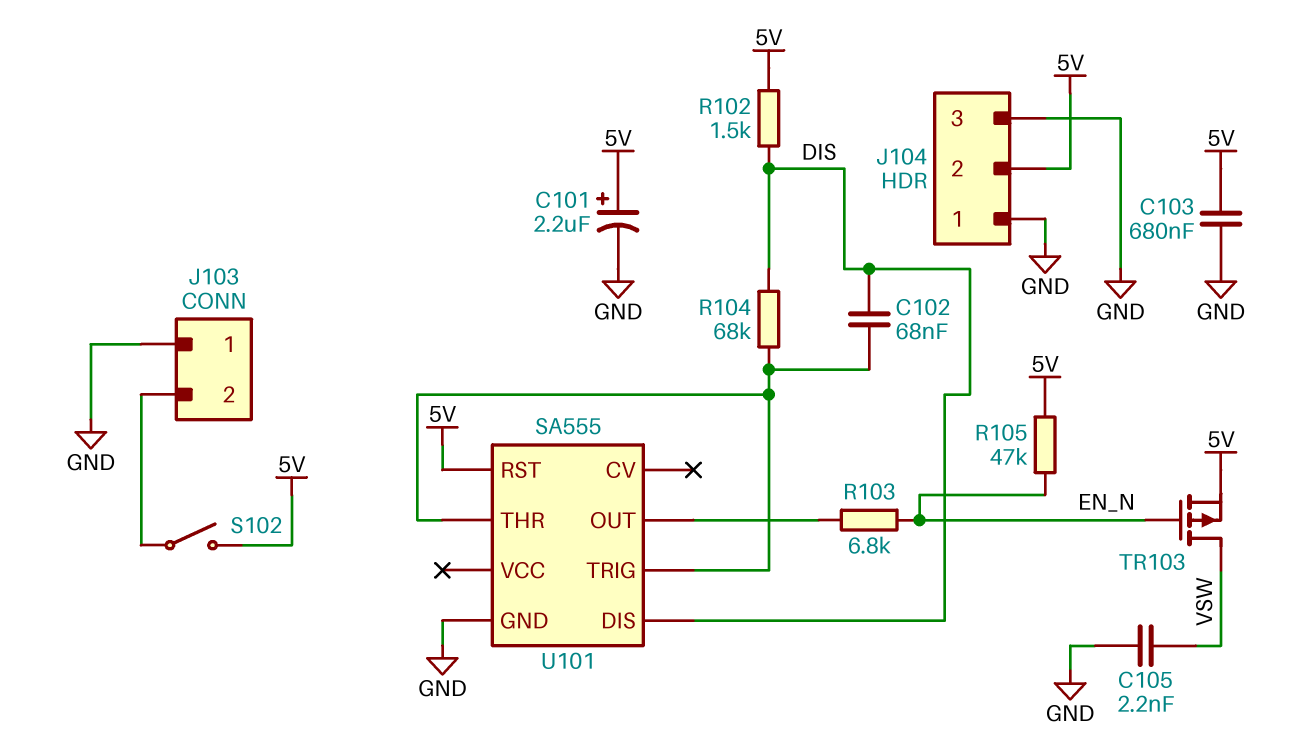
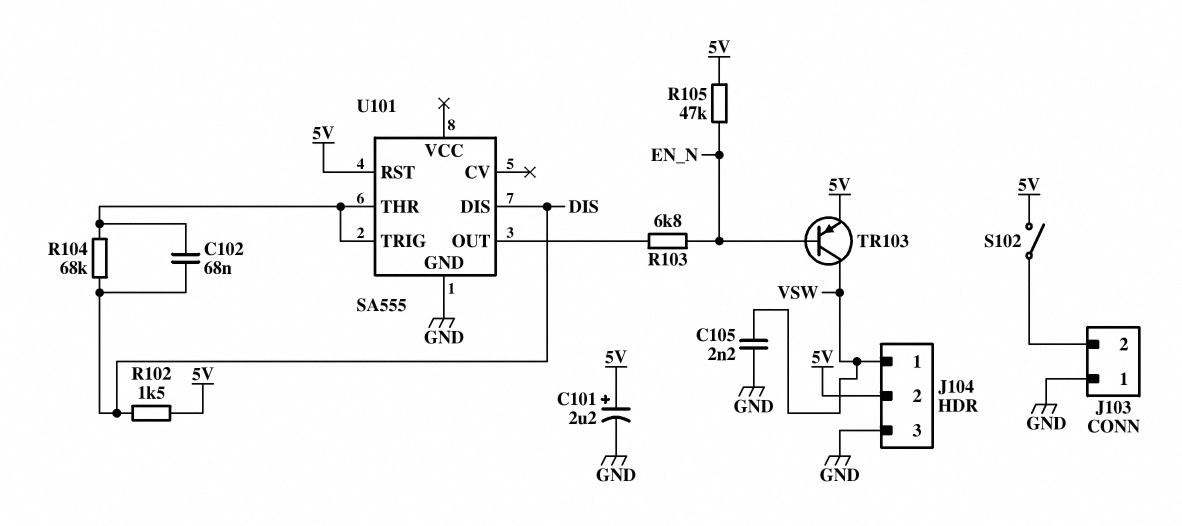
C103: 680nF (5V, GND) -> none
J104 pin 1: GND -> VSW
TR103: PMOS (G EN_N, D VSW, S 5V) -> PNP (B EN_N, C VSW, E 5V)

